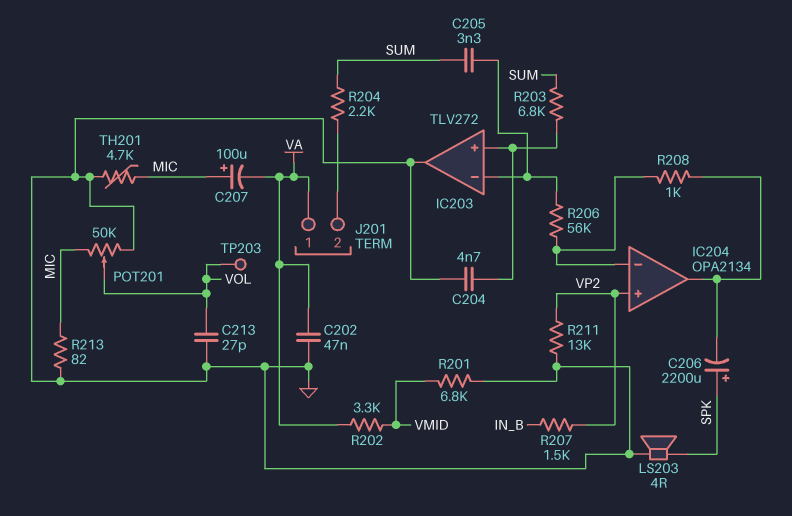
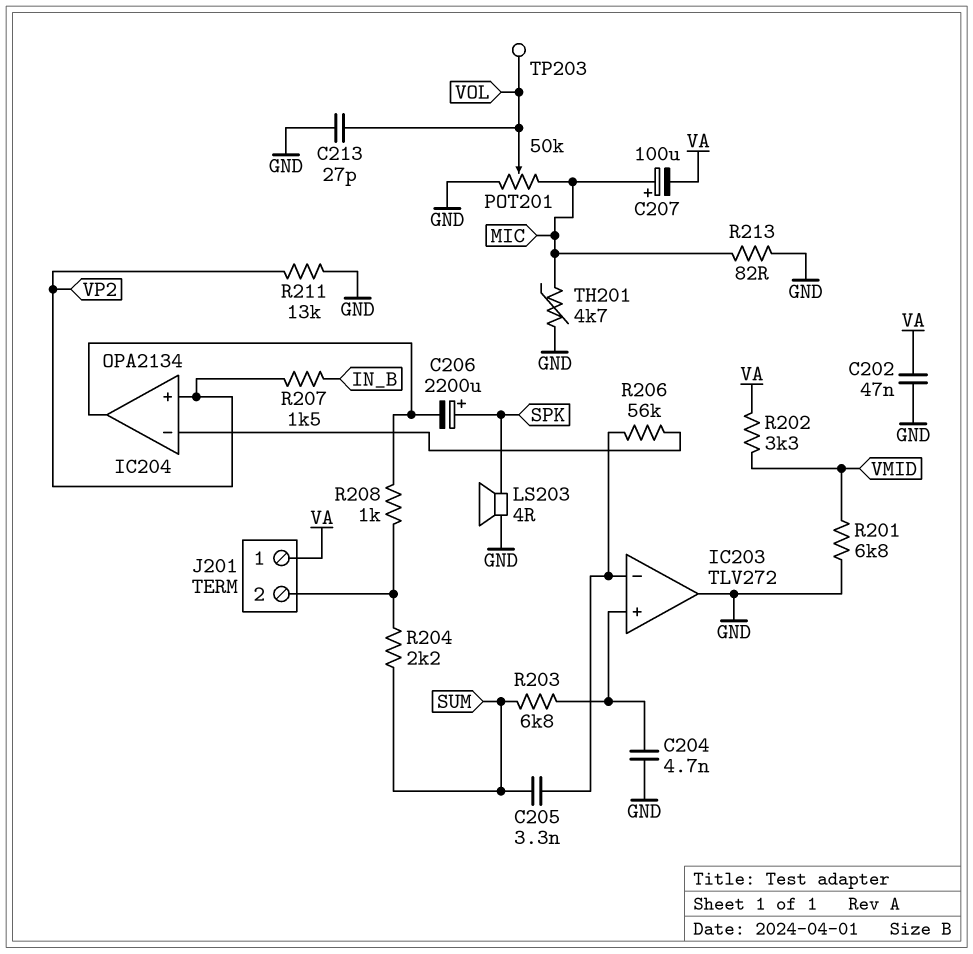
R208: 1k (IC204/in-, IC204/out) -> 1k (IC204/out, J201/2)

